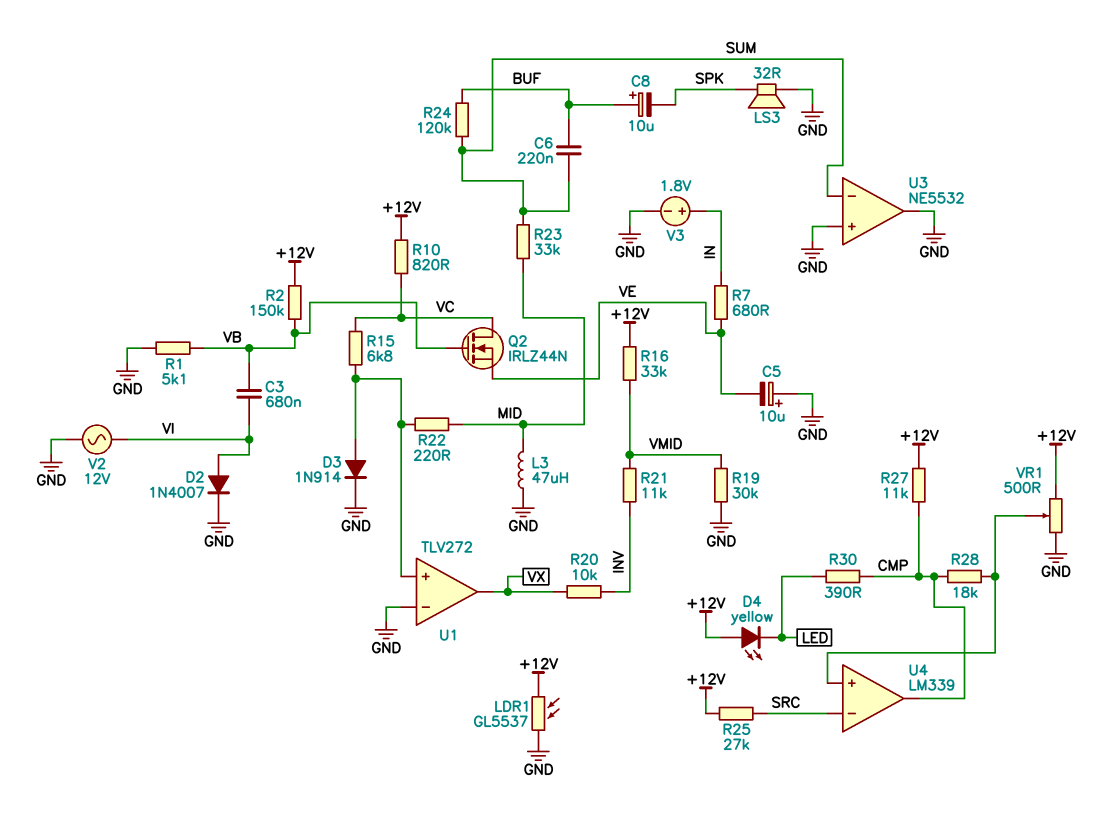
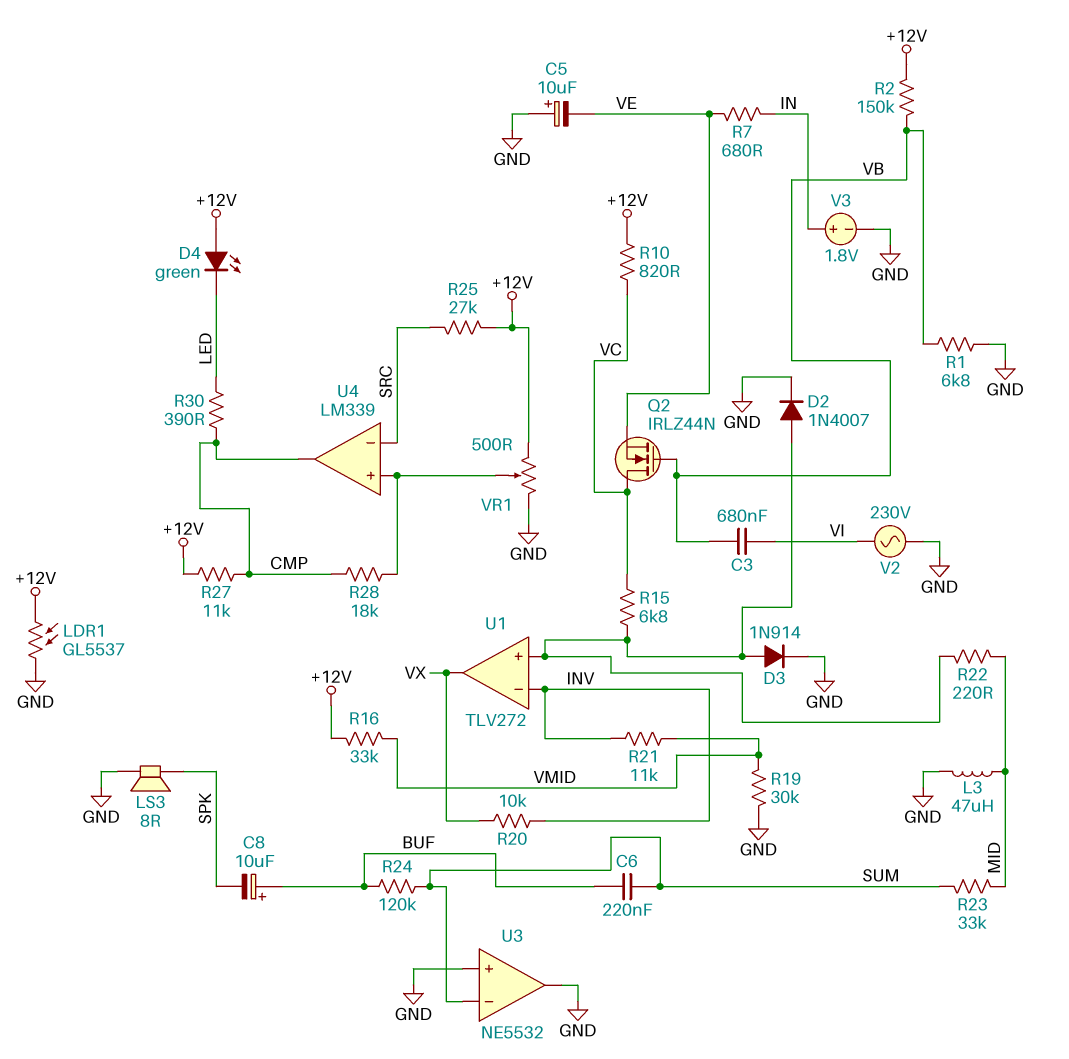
D2: diode 1N4007 (A VI, K GND) -> diode 1N4007 (A U1/in+, K GND)
D4: LED yellow (A +12V, K LED) -> LED green (A +12V, K LED)
LS3: speaker 32R (GND, SPK) -> speaker 8R (GND, SPK)
R1: 5.1k (GND, VB) -> 6.8k (GND, VB)
U1 pin in-: GND -> INV
V2: AC 12V (GND, VI) -> AC 230V (GND, VI)

